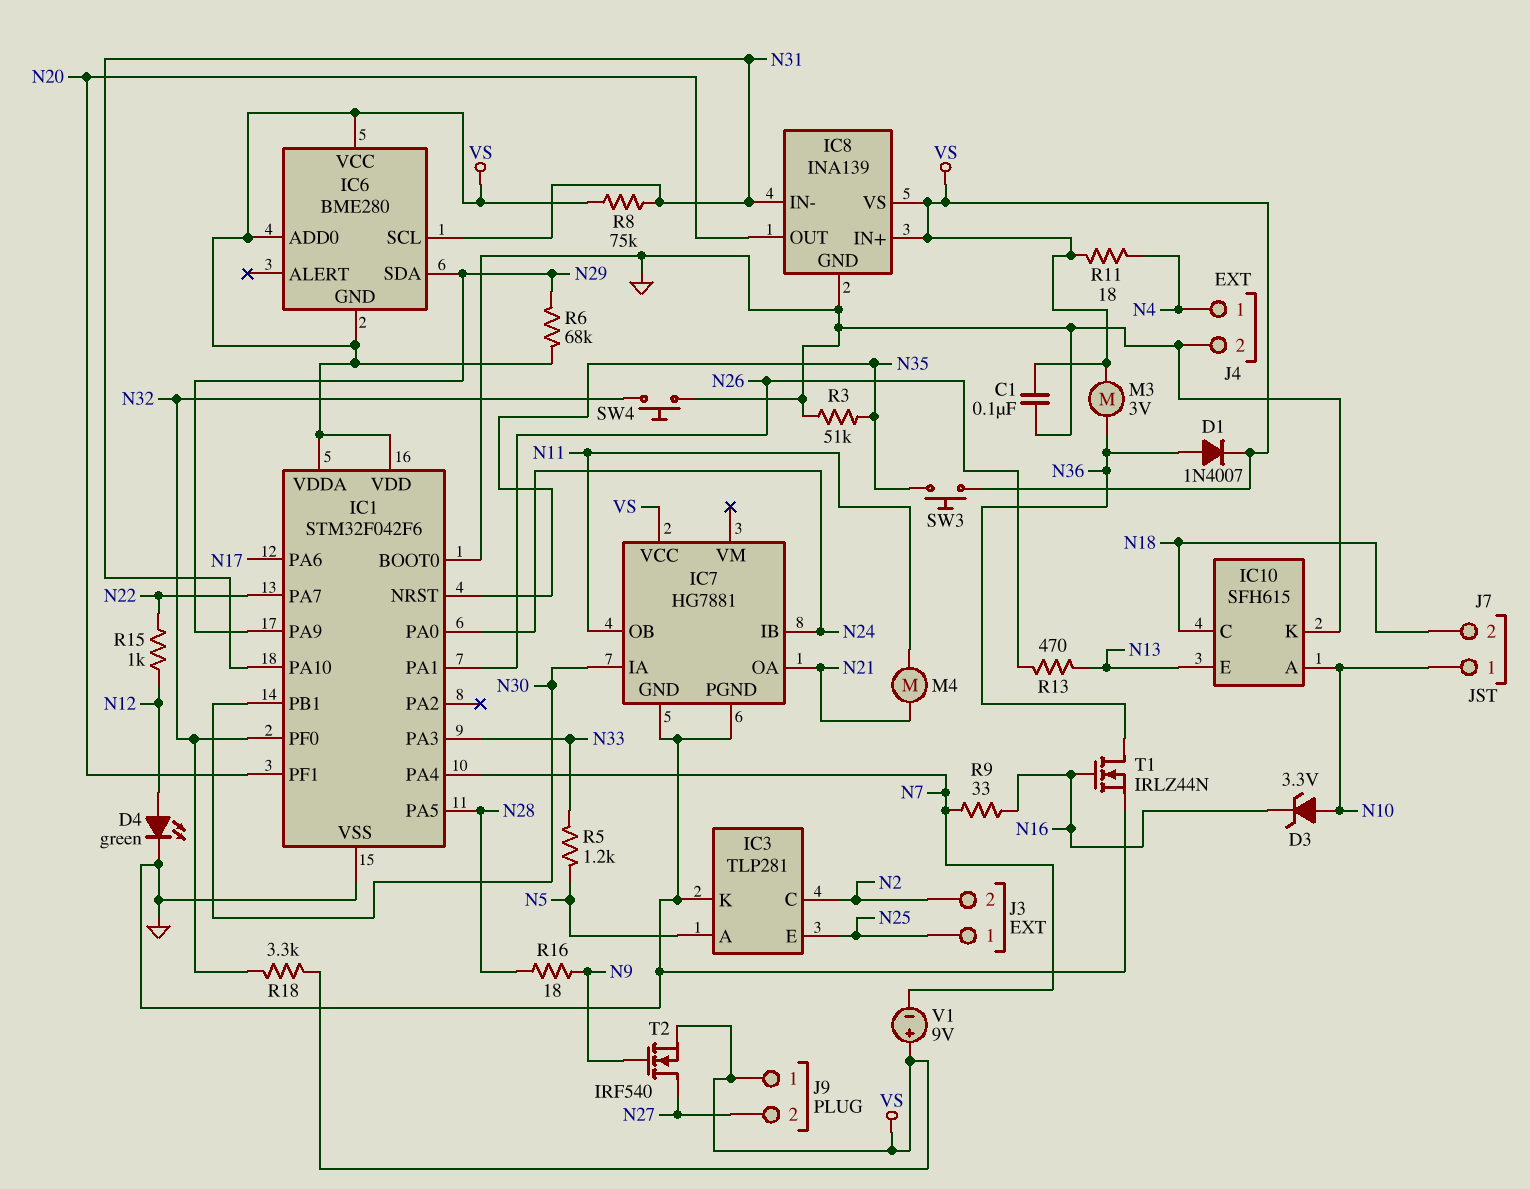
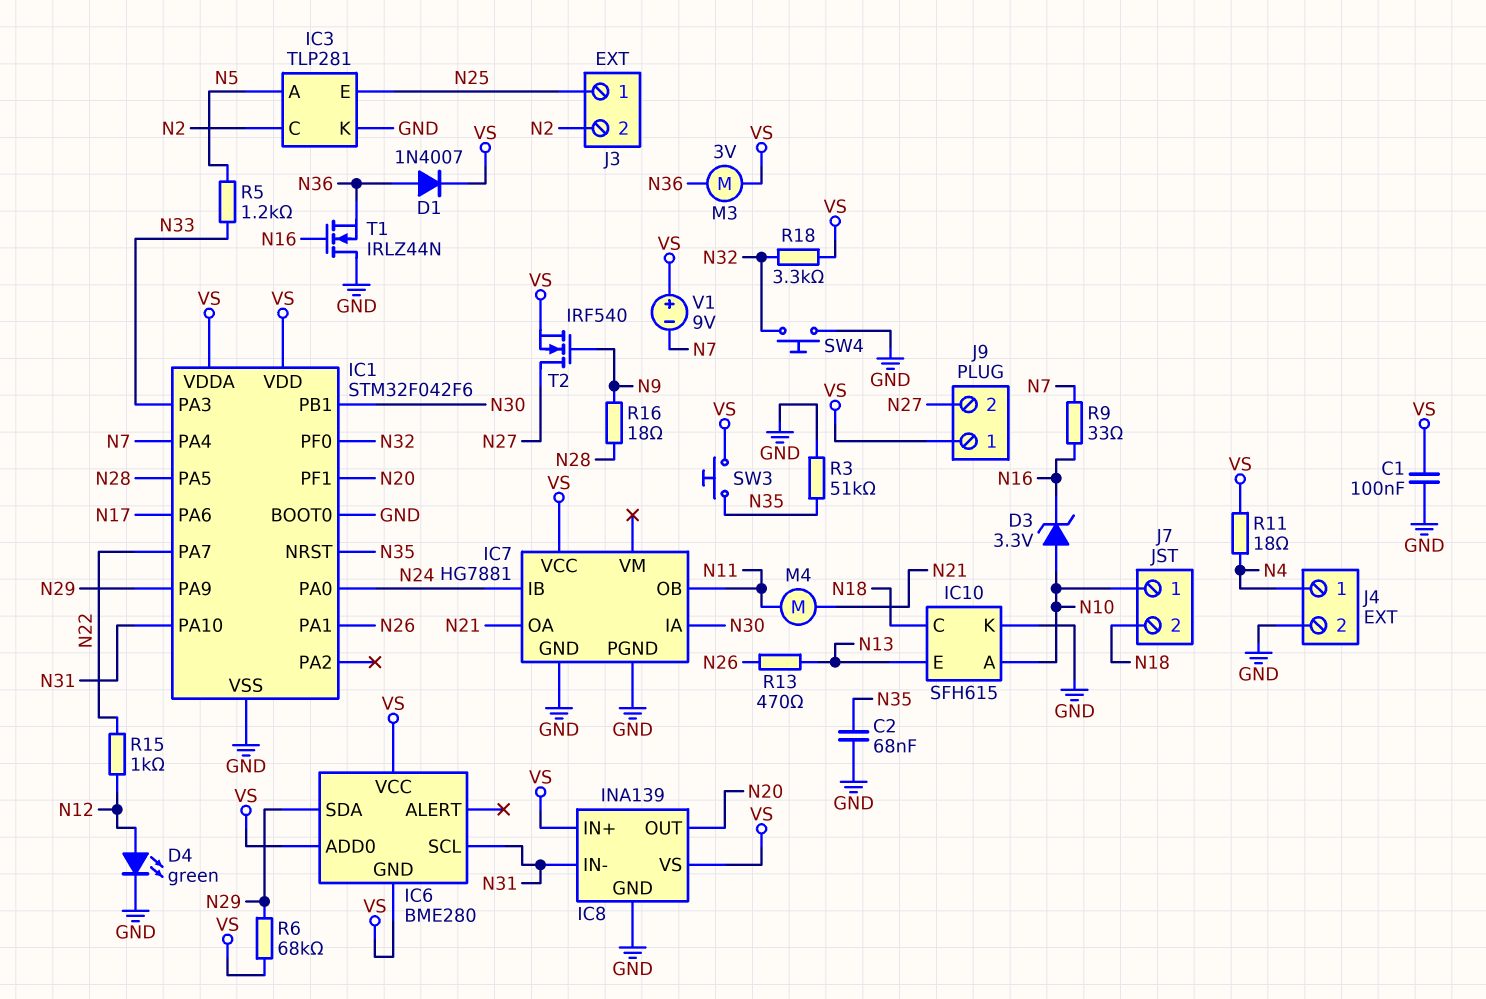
C2: none -> 68nF (GND, N35)
R8: 75k (N31, VS) -> none
T1: NMOS IRLZ44N (G N16, D N36, S GND) -> NMOS IRLZ44N (G N16, D GND, S N36)

